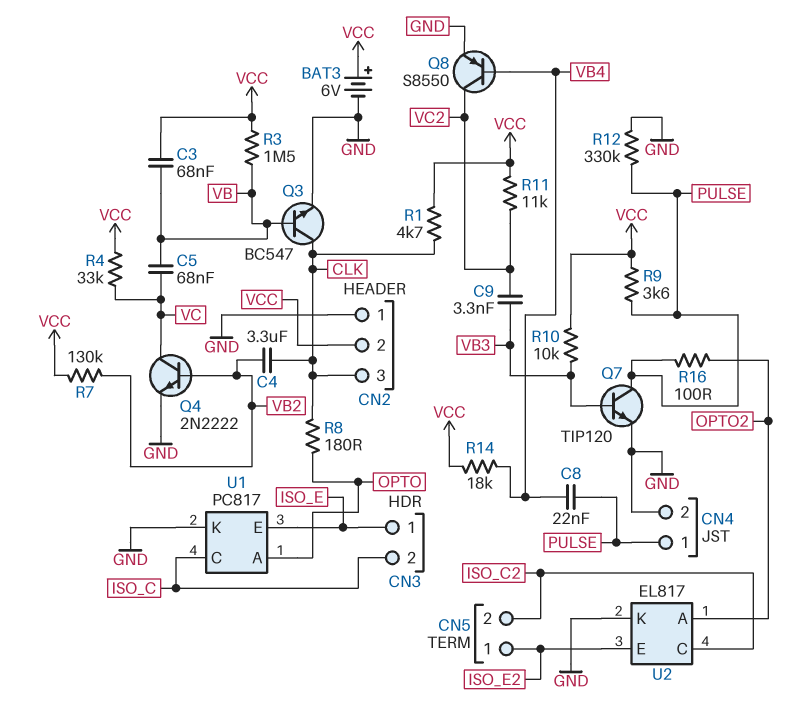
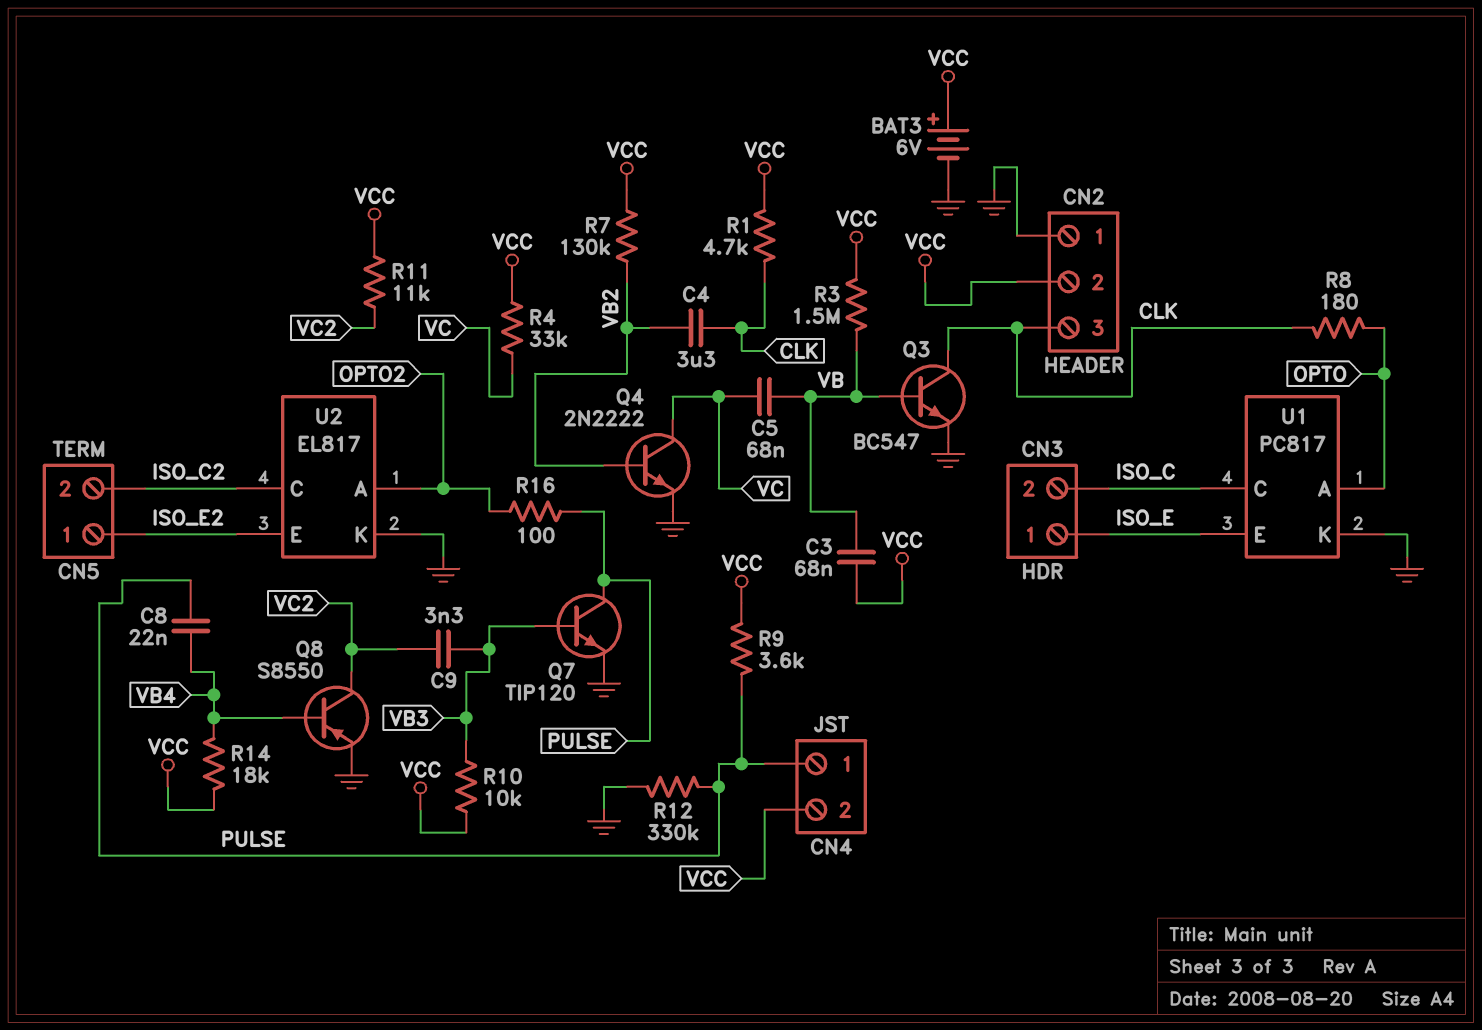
CN4 pin 2: GND -> VCC

